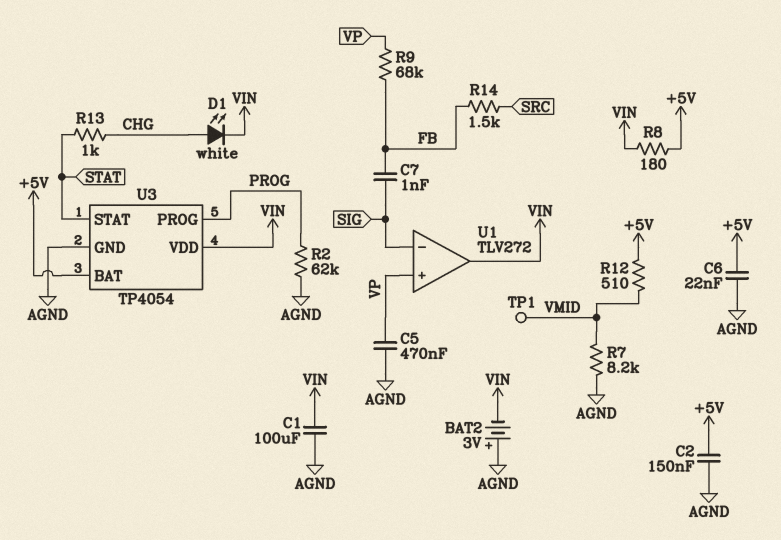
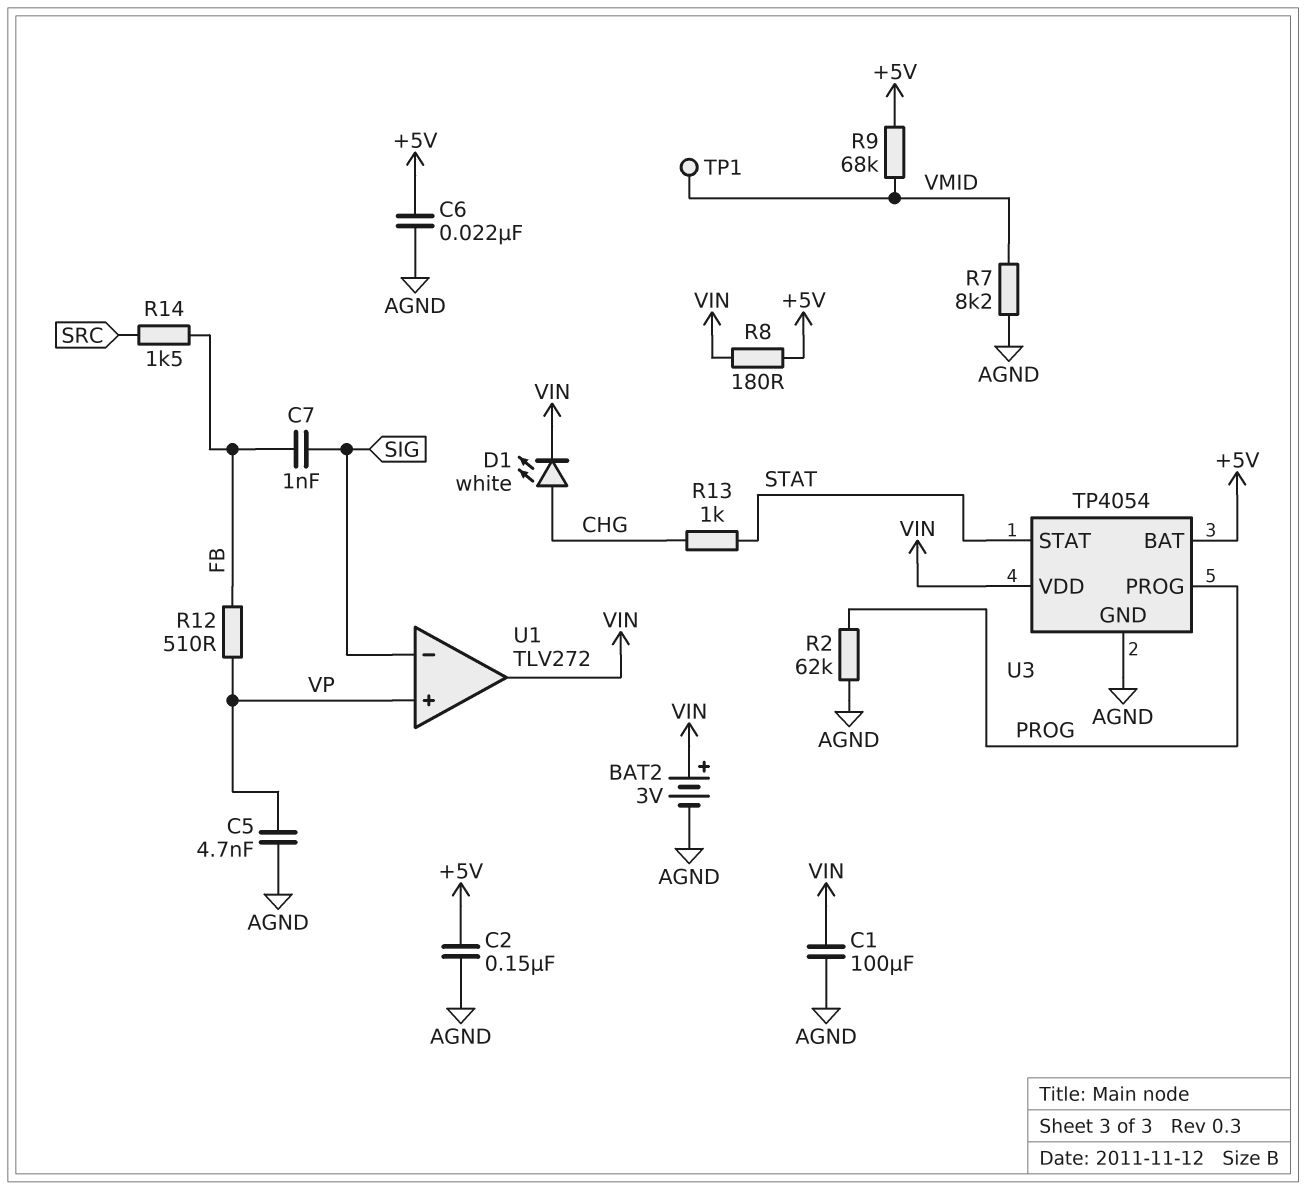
BAT2: 3V (plus AGND, minus VIN) -> 3V (plus VIN, minus AGND)
C5: 470nF (AGND, VP) -> 4.7nF (AGND, VP)
R9: 68k (FB, VP) -> 68k (+5V, VMID)
R12: 510 (+5V, VMID) -> 510 (FB, VP)

